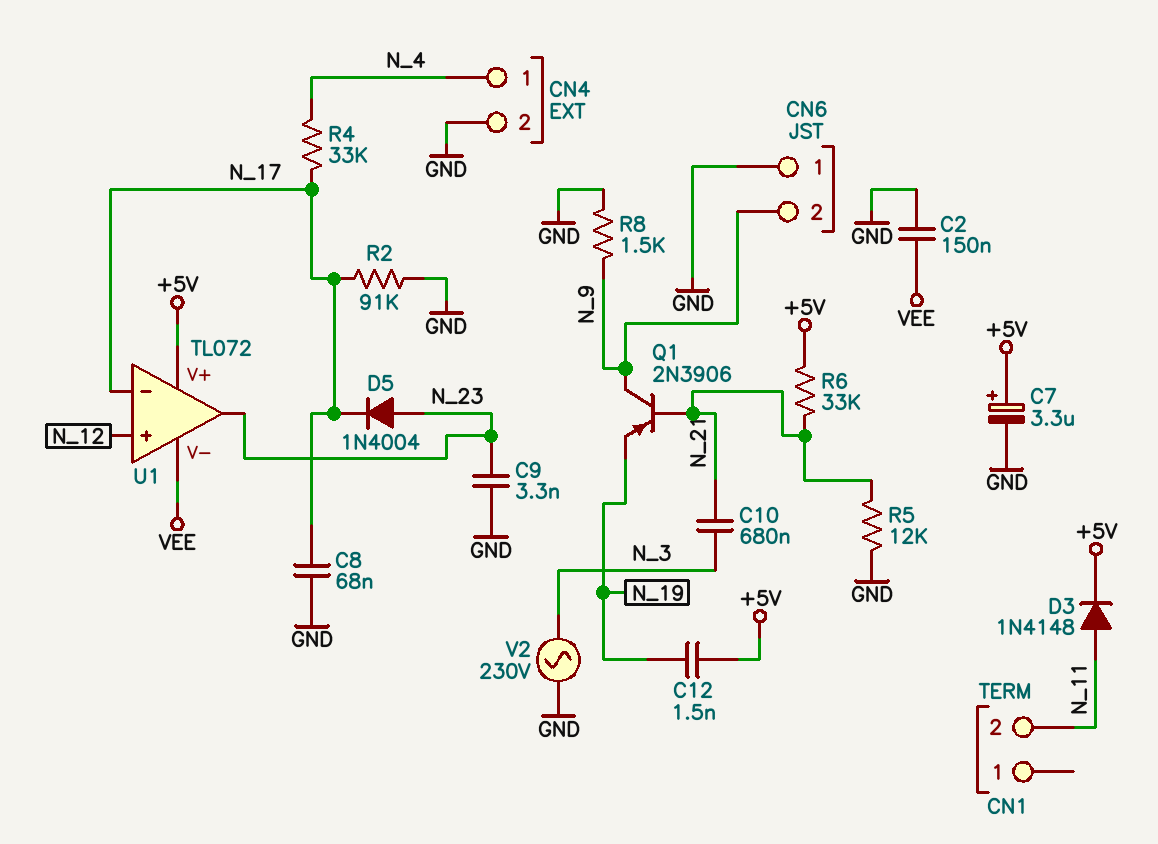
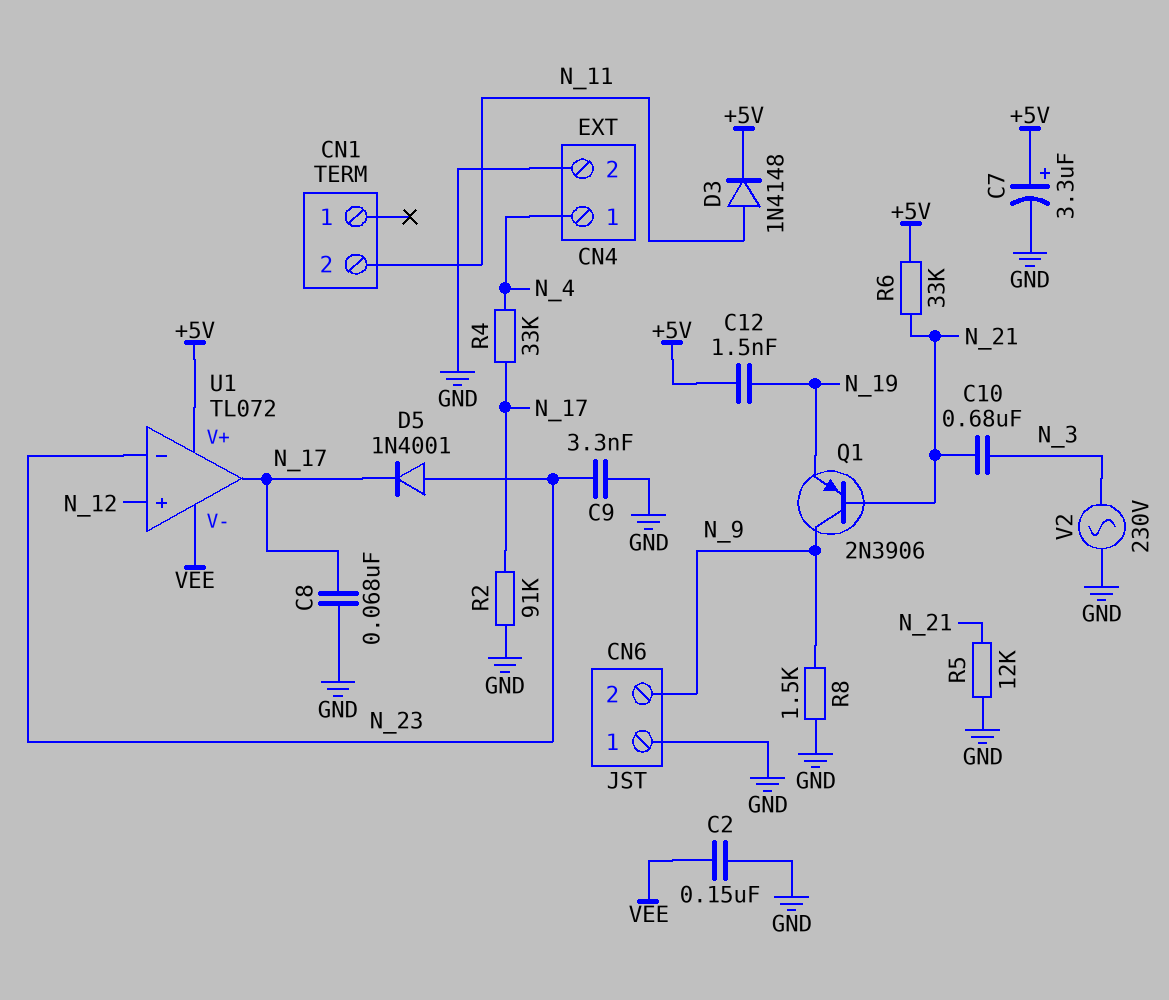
D5: diode 1N4004 (A N_23, K N_17) -> diode 1N4001 (A N_23, K N_17)
U1 pin in-: N_17 -> N_23
U1 pin out: N_23 -> N_17

